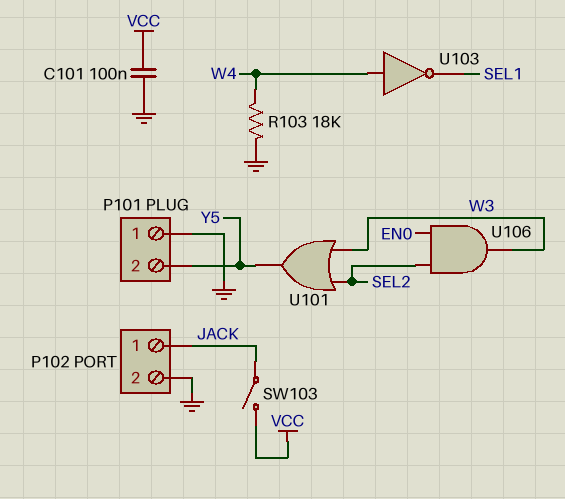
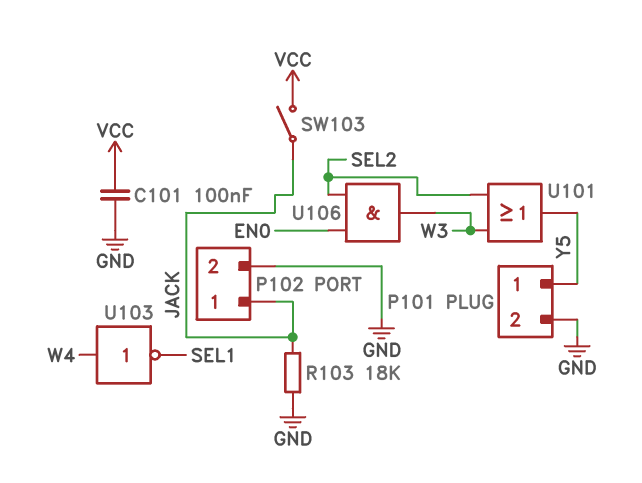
P101 pin 1: GND -> Y5
P101 pin 2: Y5 -> GND
R103: 18k (GND, W4) -> 18k (GND, JACK)

